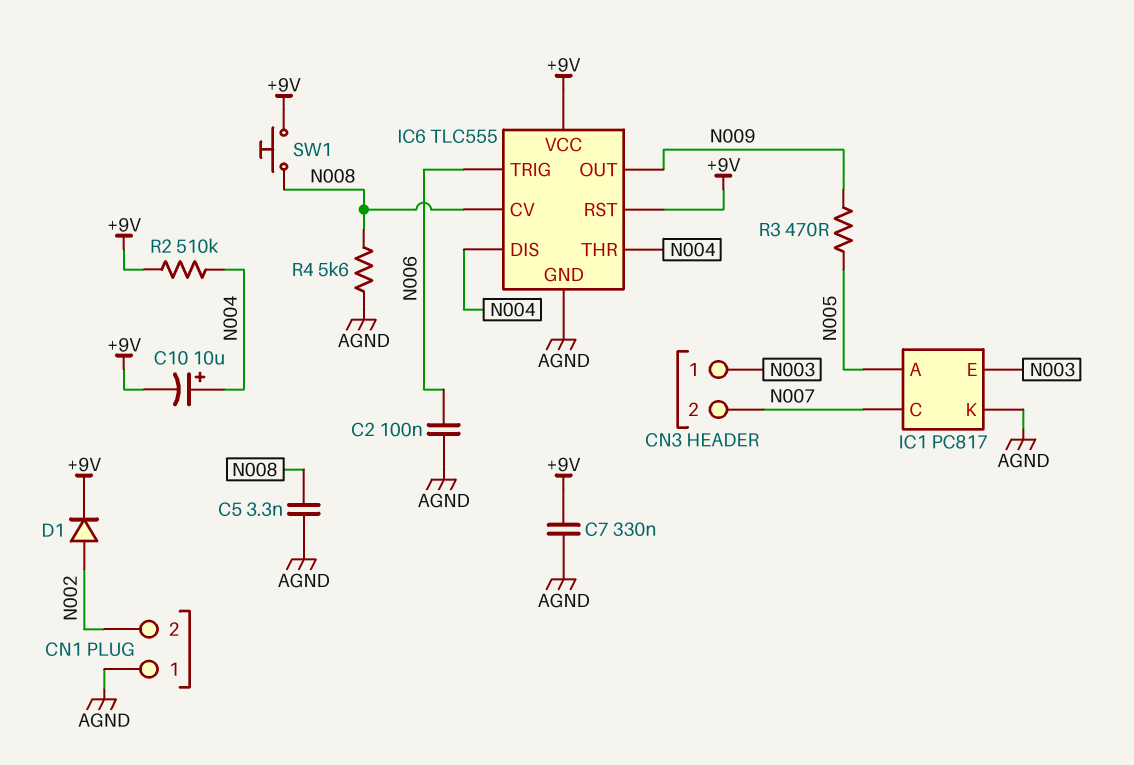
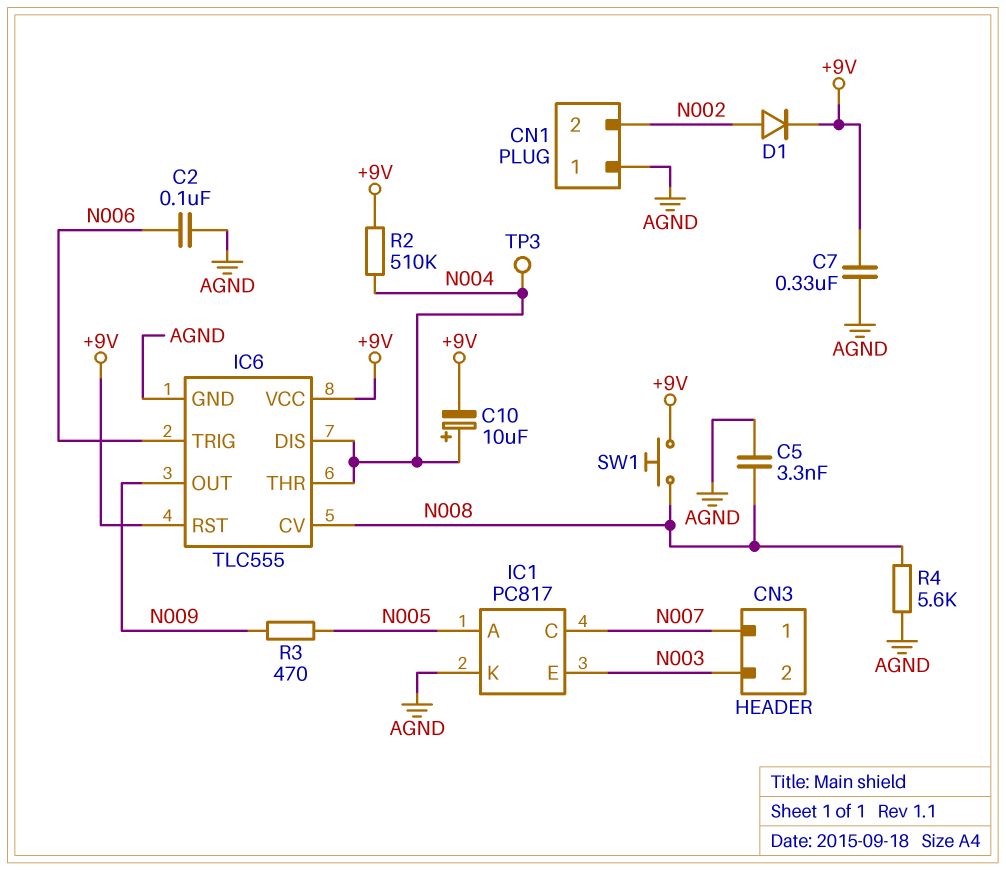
CN3 pin 1: N003 -> N007
CN3 pin 2: N007 -> N003
TP3: none -> test point (N004)

